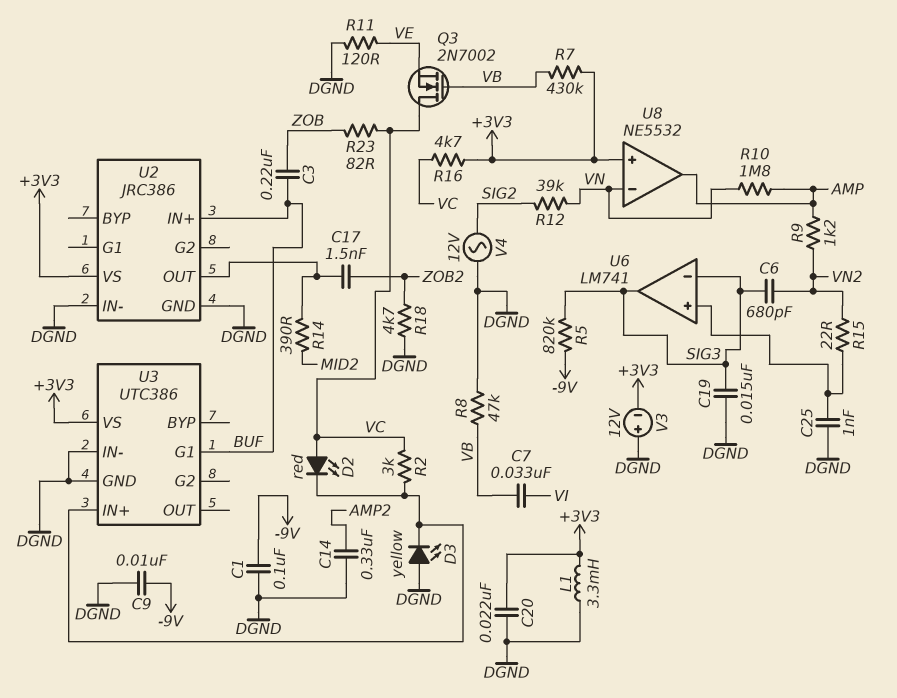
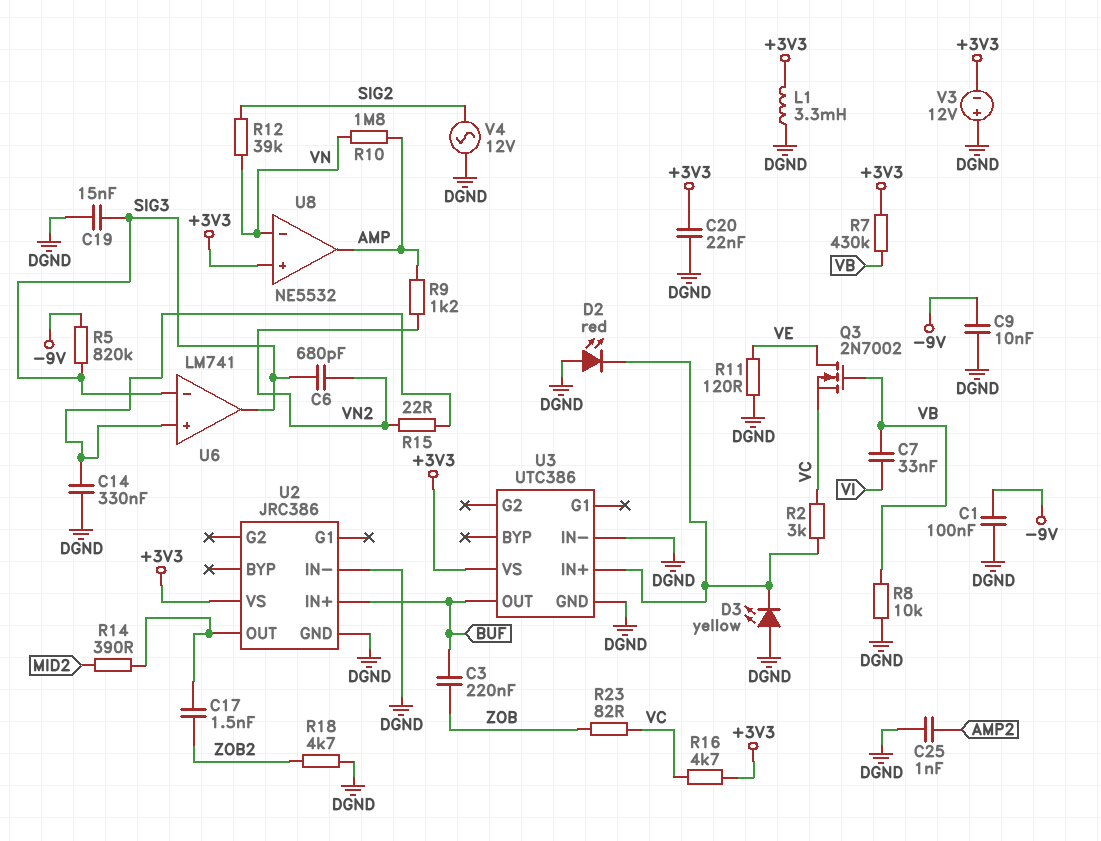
C14: 330nF (AMP2, DGND) -> 330nF (DGND, U6/in+)
C25: 1nF (DGND, U6/in+) -> 1nF (AMP2, DGND)
D2: LED red (A VC, K U3/IN+) -> LED red (A DGND, K U3/IN+)
Q3: NMOS 2N7002 (G VB, D VC, S VE) -> NMOS 2N7002 (G VB, D VE, S VC)
R8: 47k (DGND, VB) -> 10k (DGND, VB)
U3 pin G1: BUF -> none
U3 pin OUT: none -> BUF

